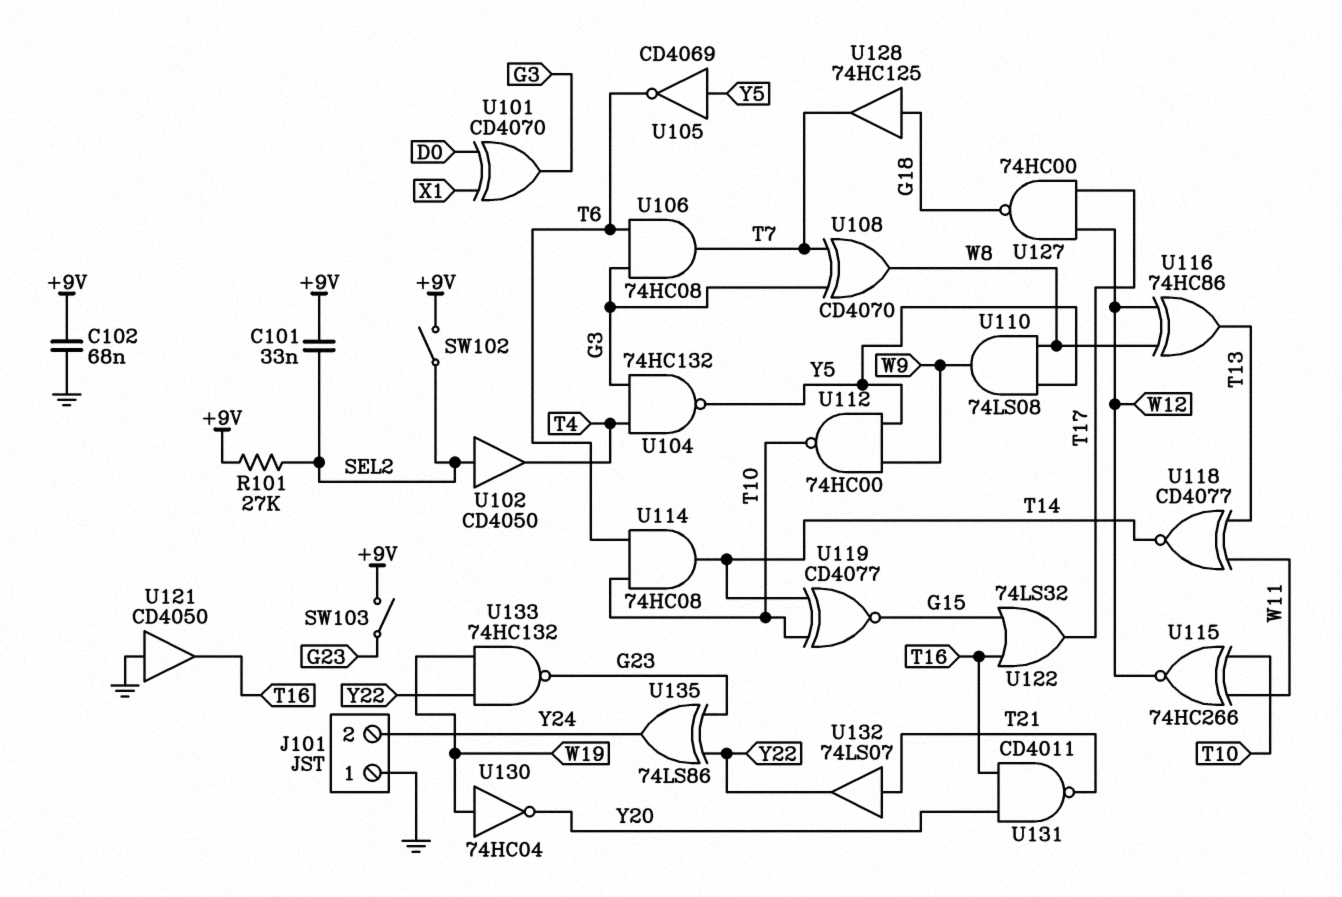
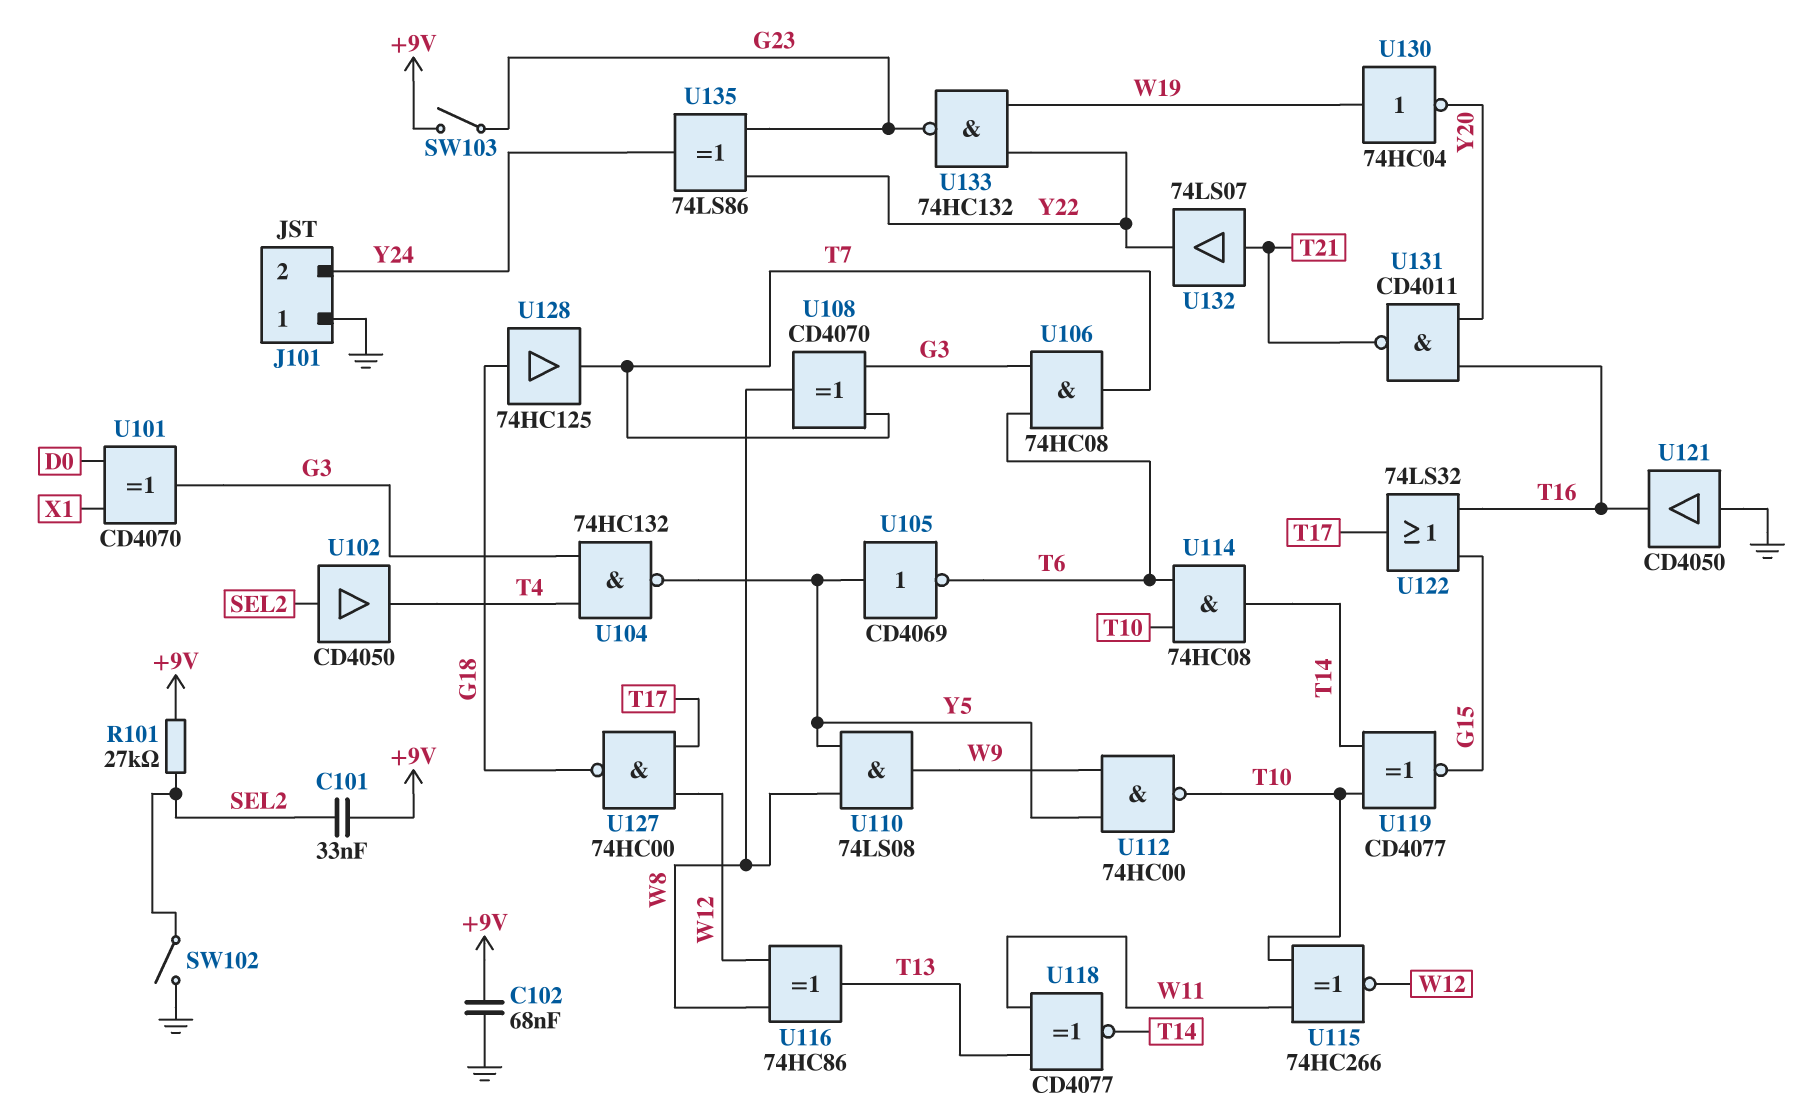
SW102: switch (+9V, SEL2) -> switch (GND, SEL2)

